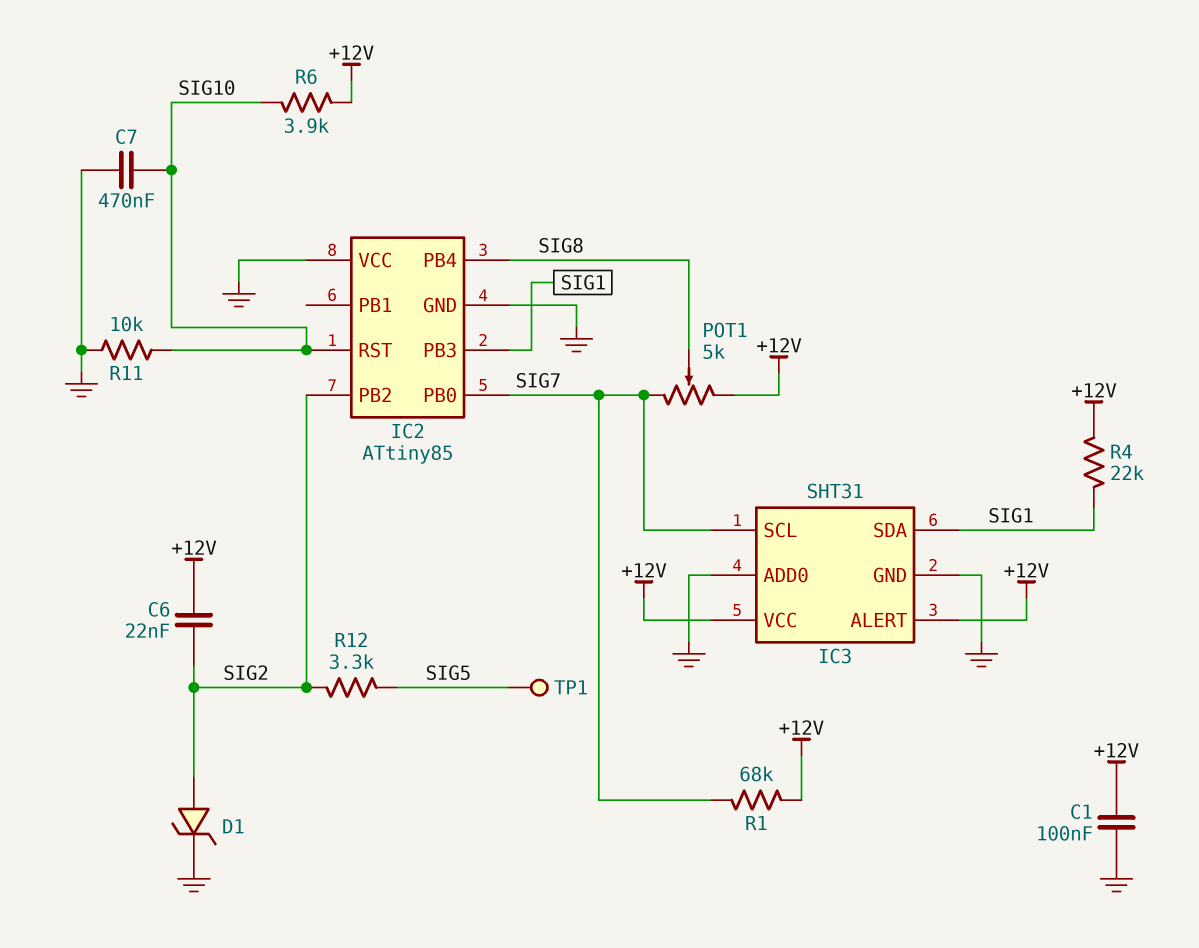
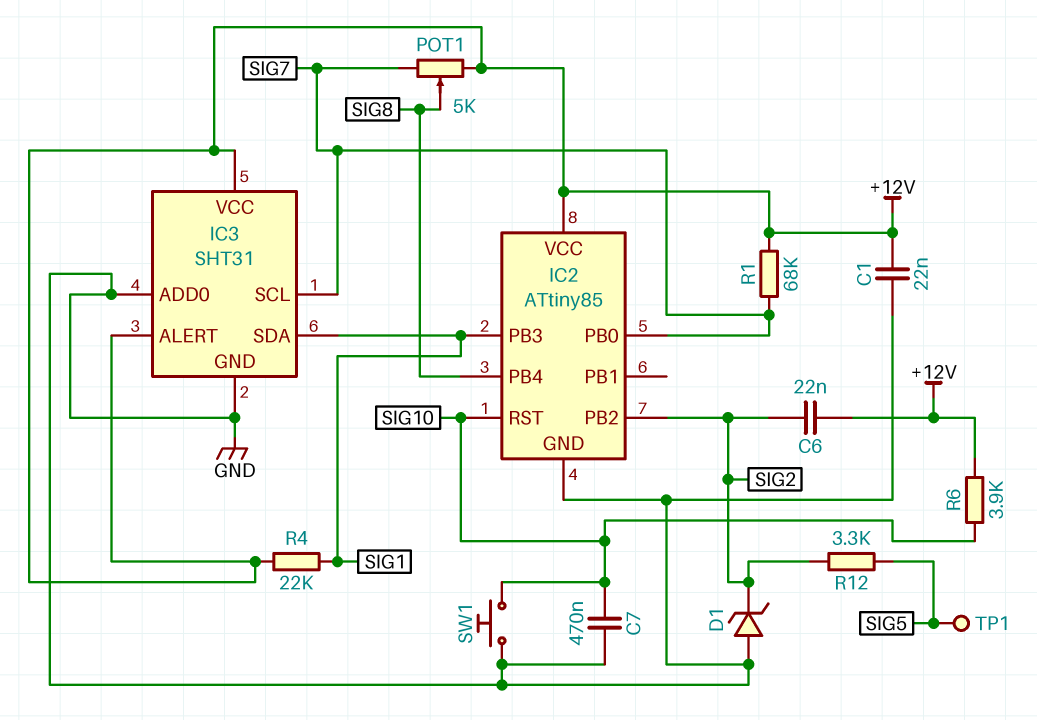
C1: 100nF (+12V, GND) -> 22nF (+12V, GND)
D1: zener (A SIG2, K GND) -> zener (A GND, K SIG2)
IC2 pin VCC: GND -> +12V
R11: 10k (GND, SIG10) -> none
SW1: none -> button (GND, SIG10)

